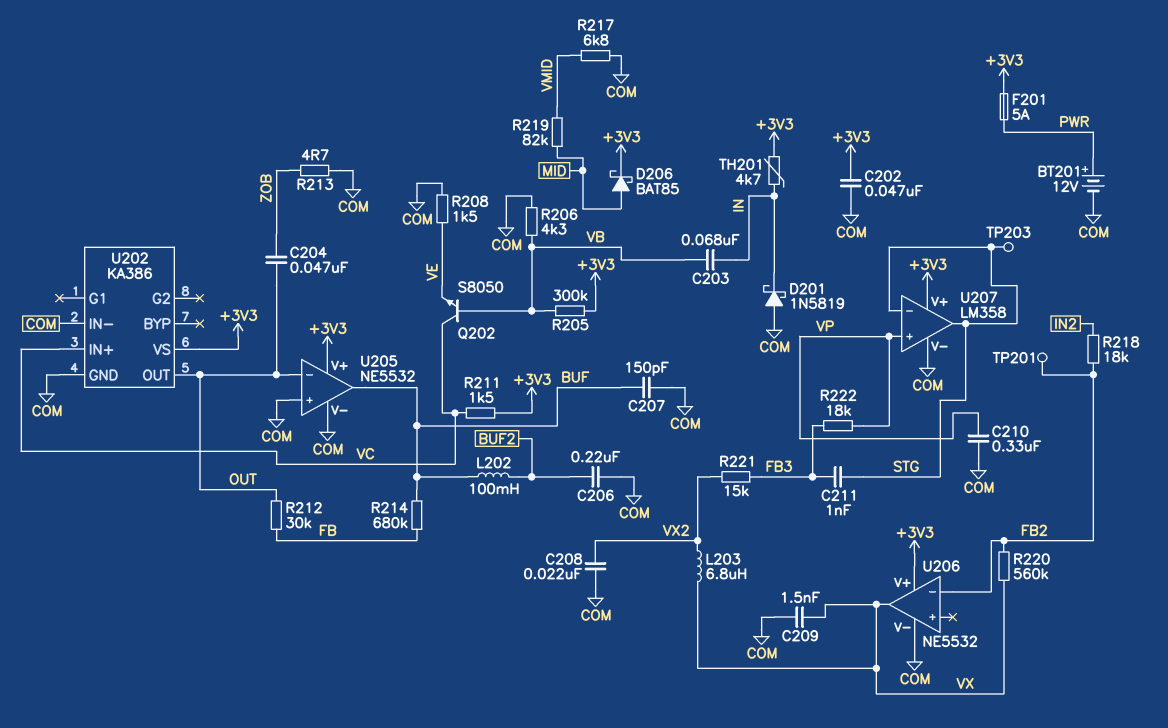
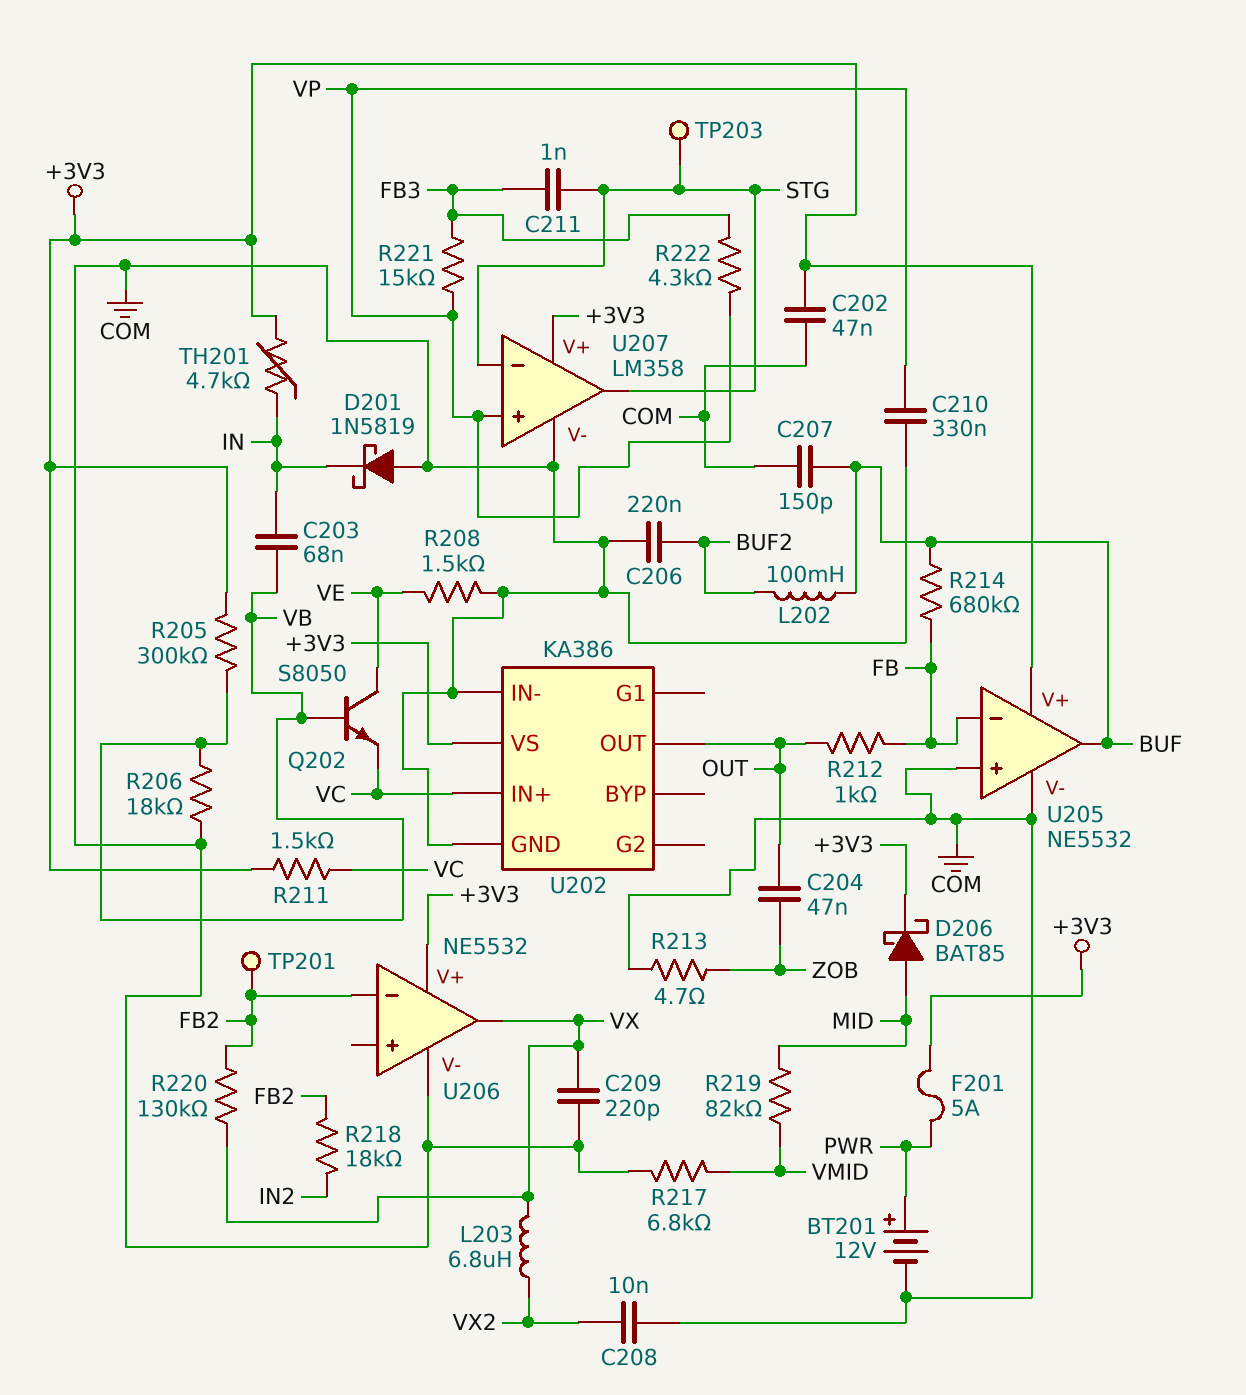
C208: 22nF (COM, VX2) -> 10nF (COM, VX2)
C209: 1.5nF (COM, VX) -> 220pF (COM, VX)
Q202: NPN S8050 (B VB, C VC, E VE) -> NPN S8050 (B VB, C VE, E VC)
R206: 4.3k (COM, VB) -> 18k (COM, VB)
R212: 30k (FB, OUT) -> 1k (FB, OUT)
R220: 560k (FB2, VX) -> 130k (FB2, VX)
R221: 15k (FB3, VX2) -> 15k (FB3, VP)
R222: 18k (FB3, VP) -> 4.3k (FB3, VP)
U205 pin in-: OUT -> FB

